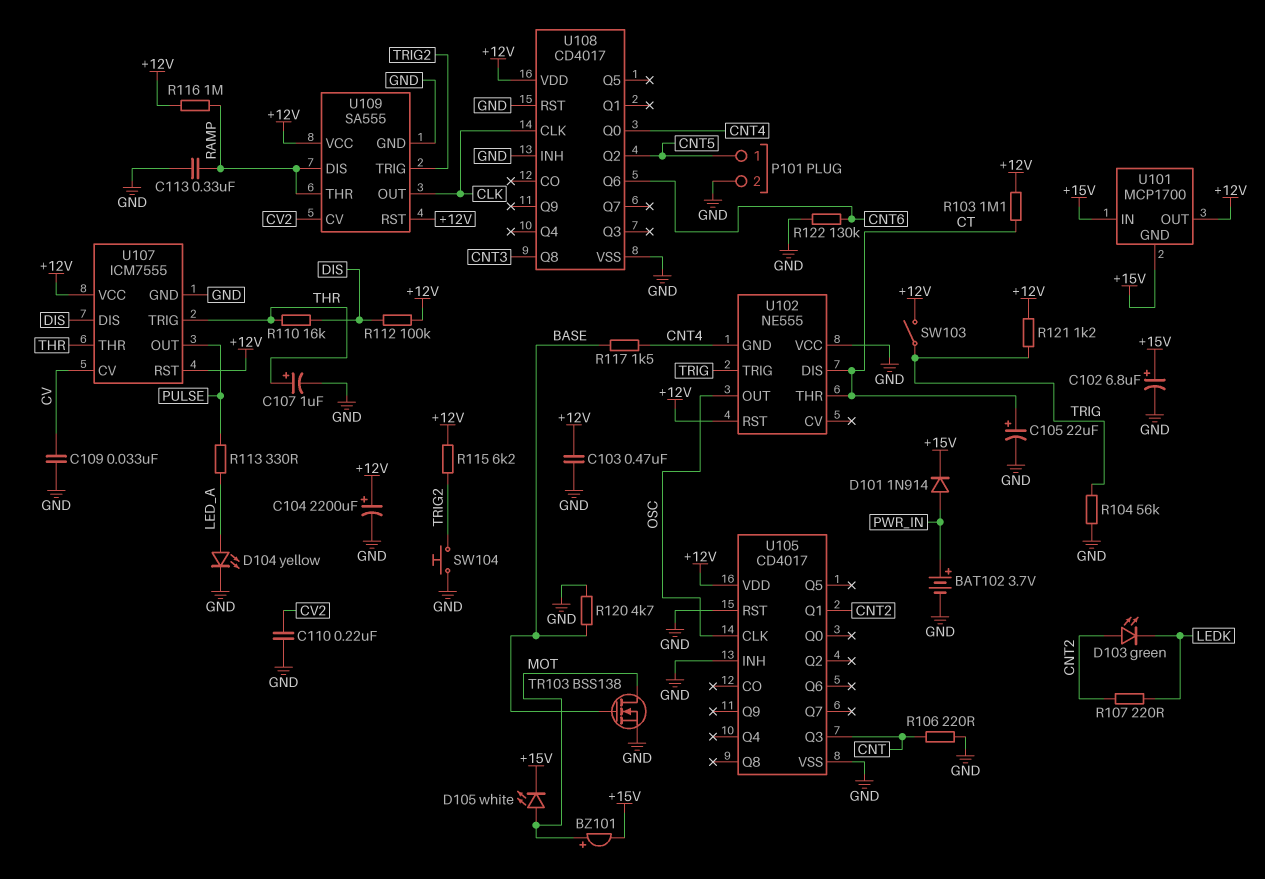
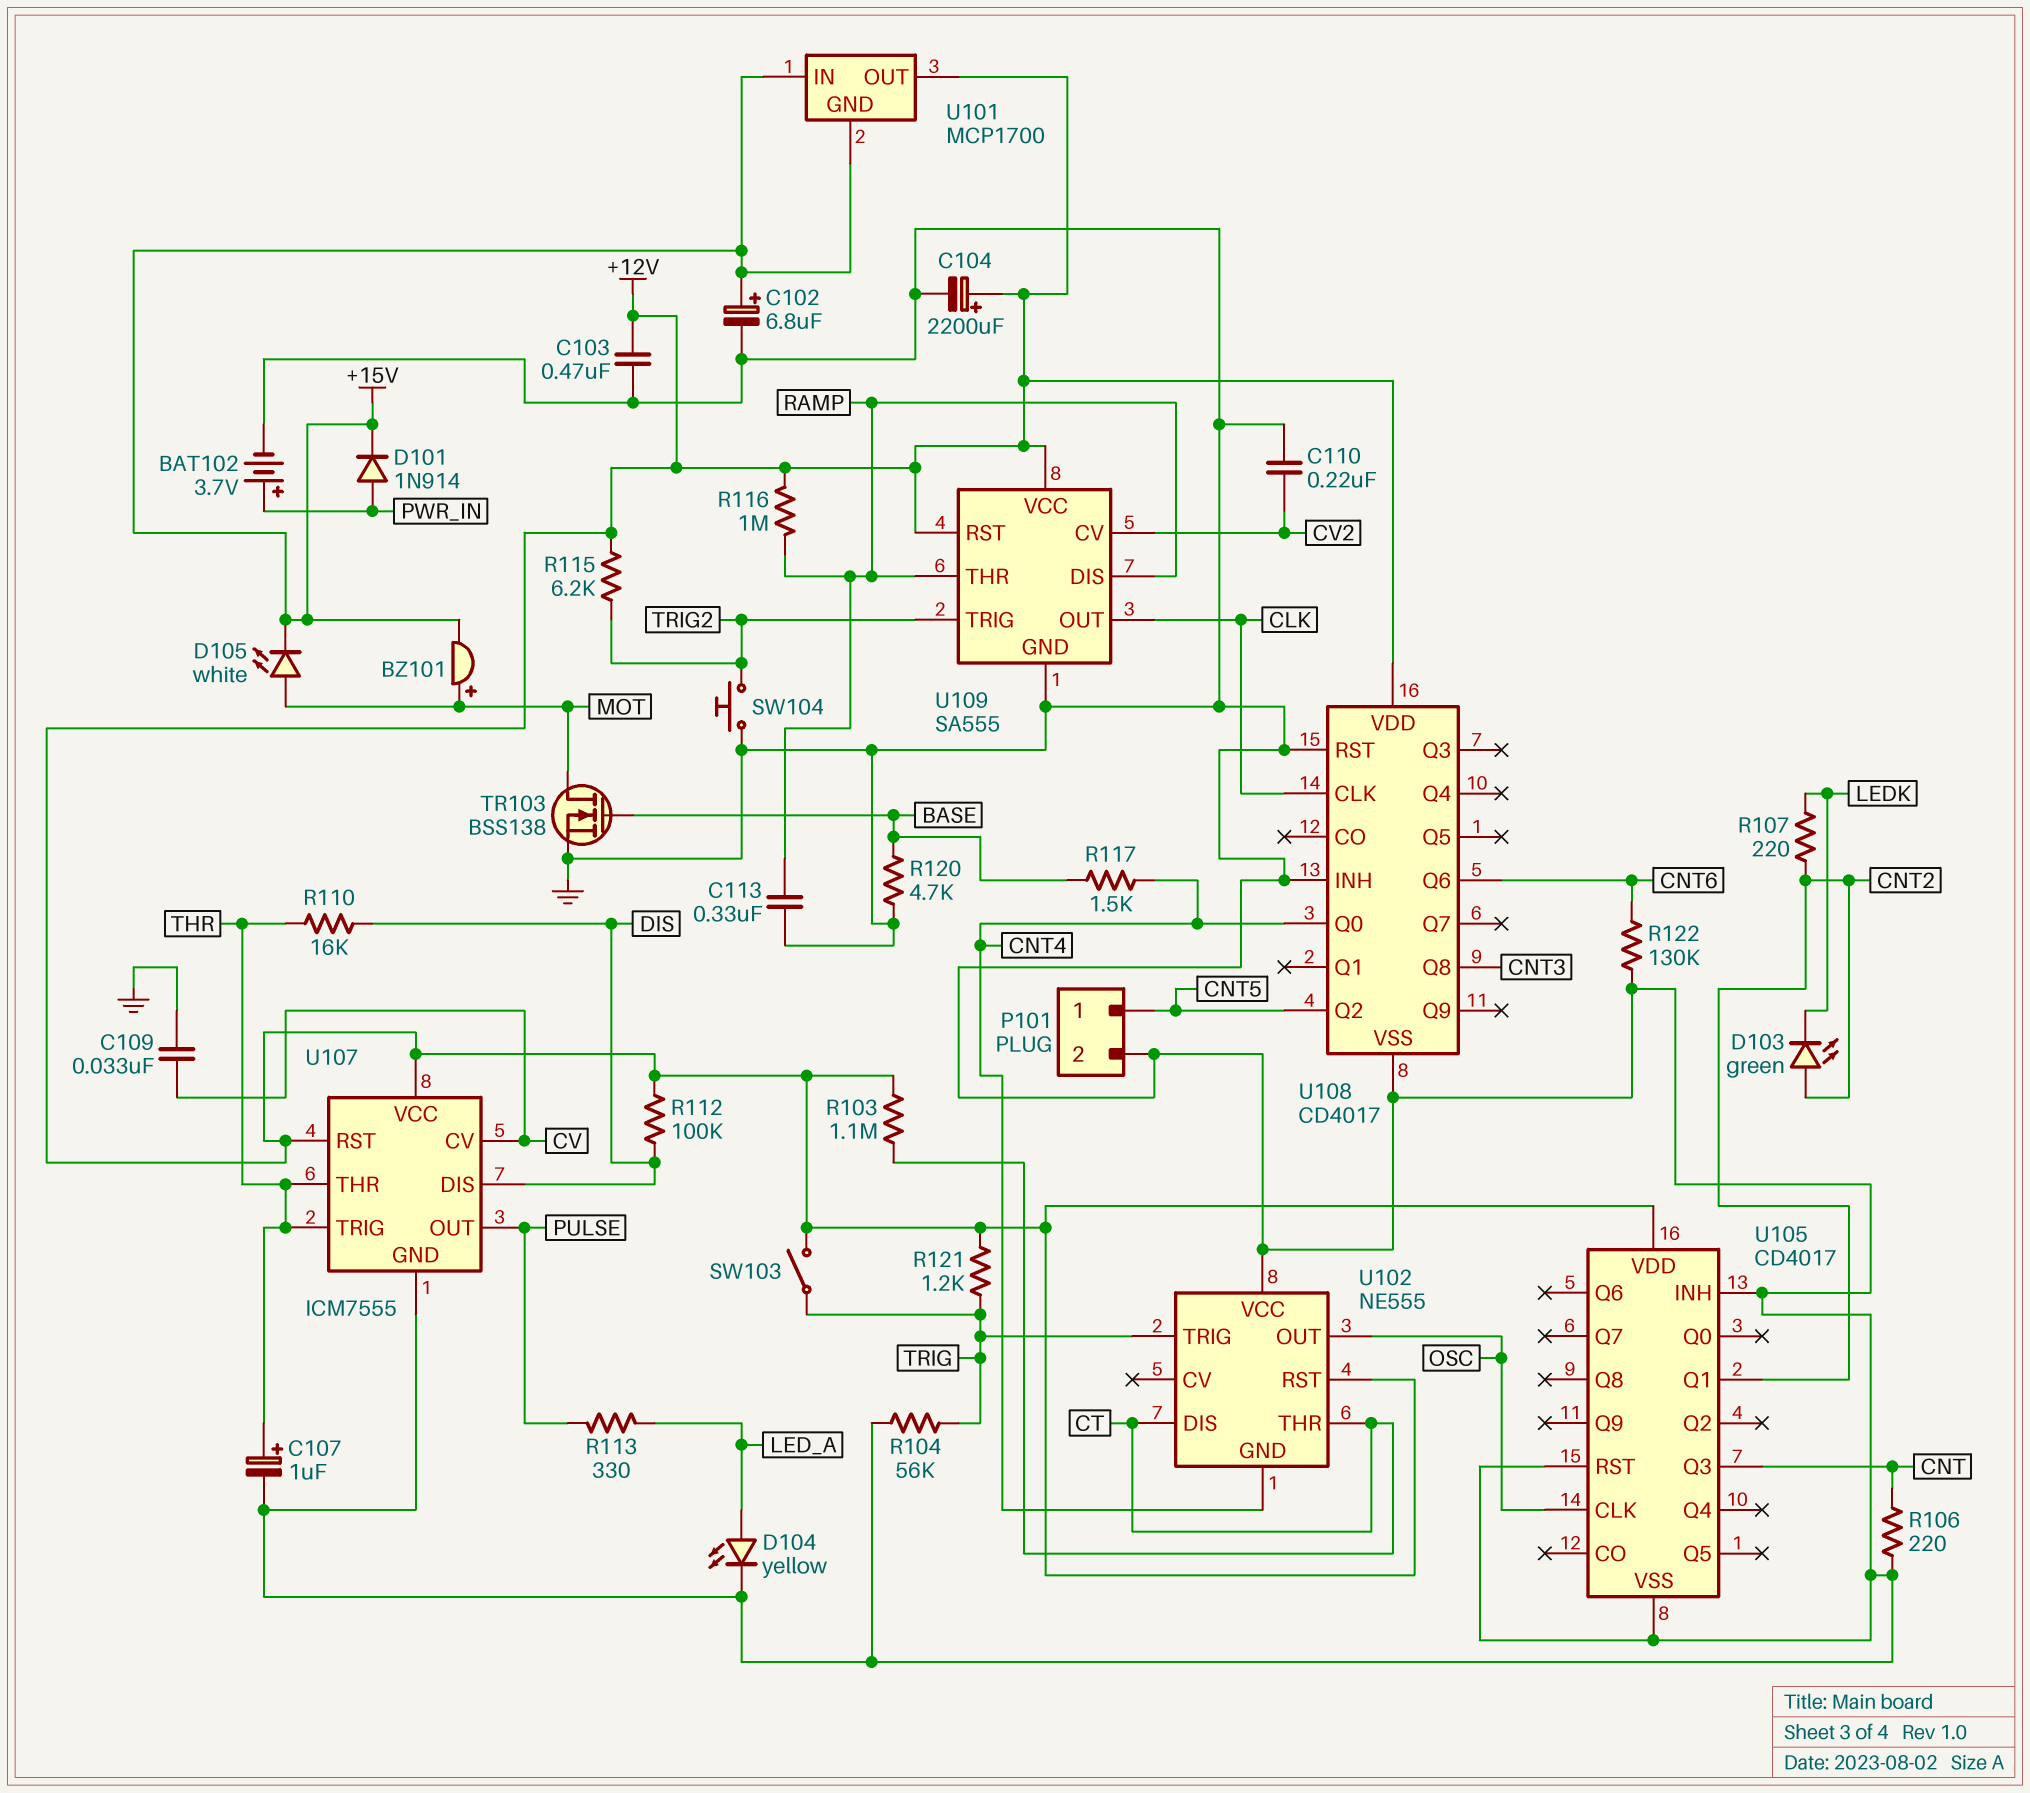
C105: 22uF (plus CT, minus GND) -> none

